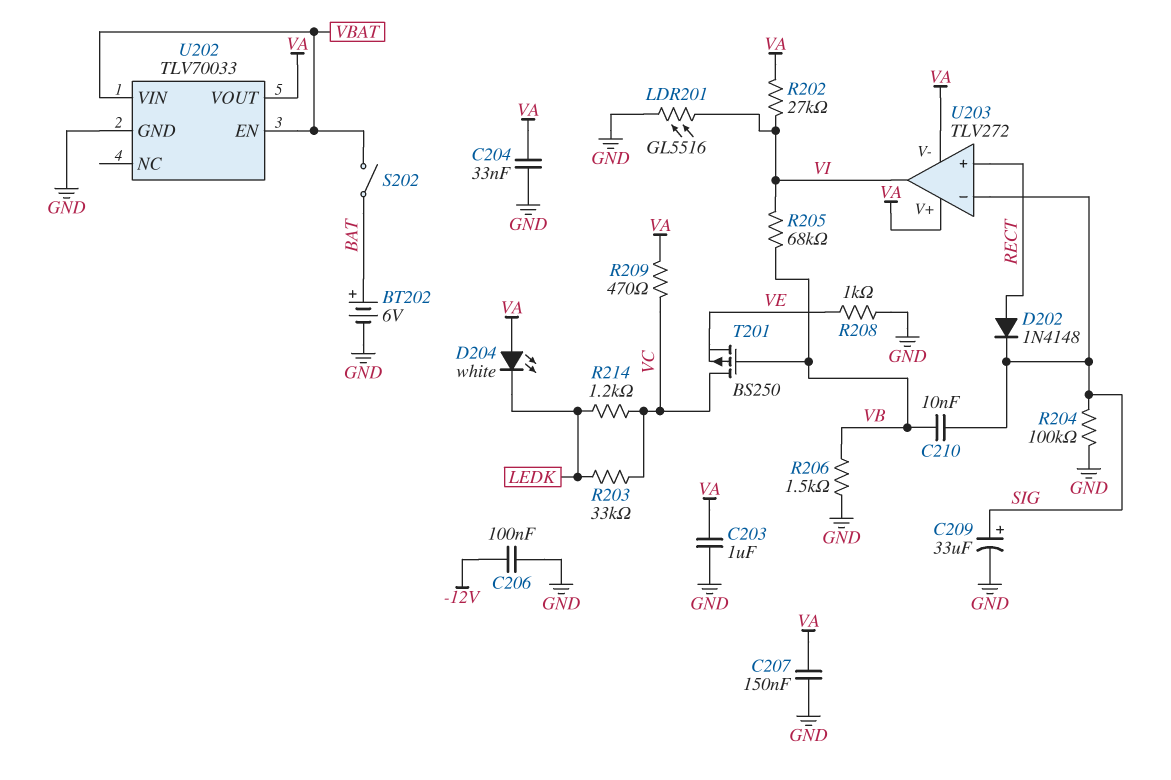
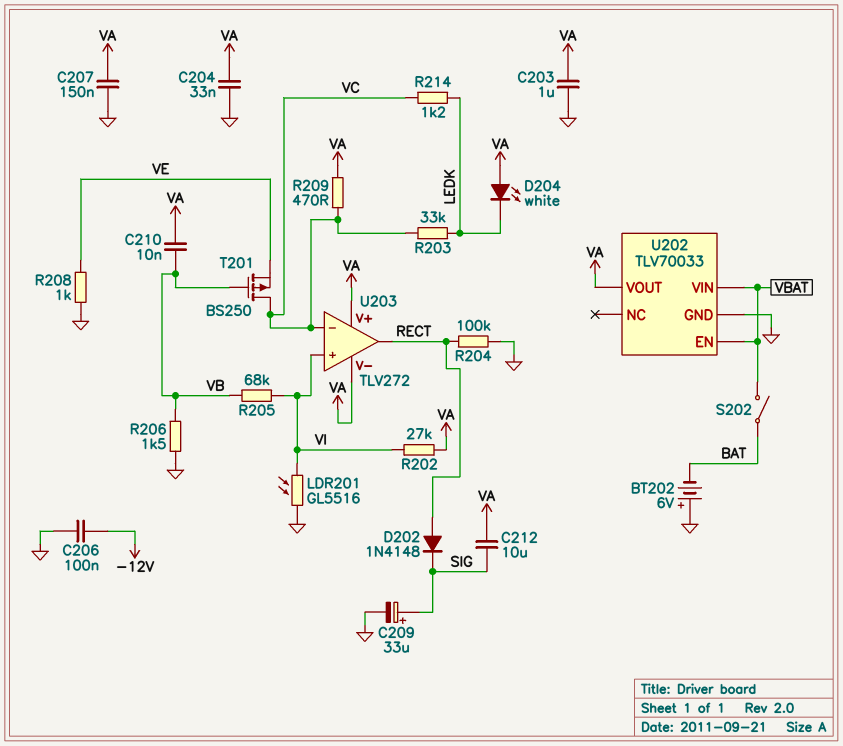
BT202: 6V (plus BAT, minus GND) -> 6V (plus GND, minus BAT)
C210: 10nF (SIG, VB) -> 10nF (VA, VB)
C212: none -> 10uF (SIG, VA)
R204: 100k (GND, SIG) -> 100k (GND, RECT)
U203 pin in+: RECT -> VI
U203 pin in-: SIG -> VC
U203 pin out: VI -> RECT

